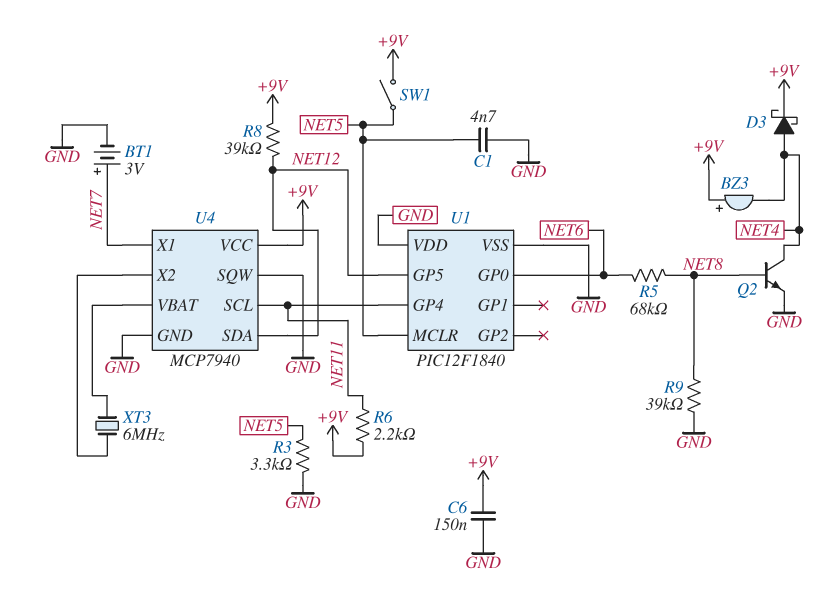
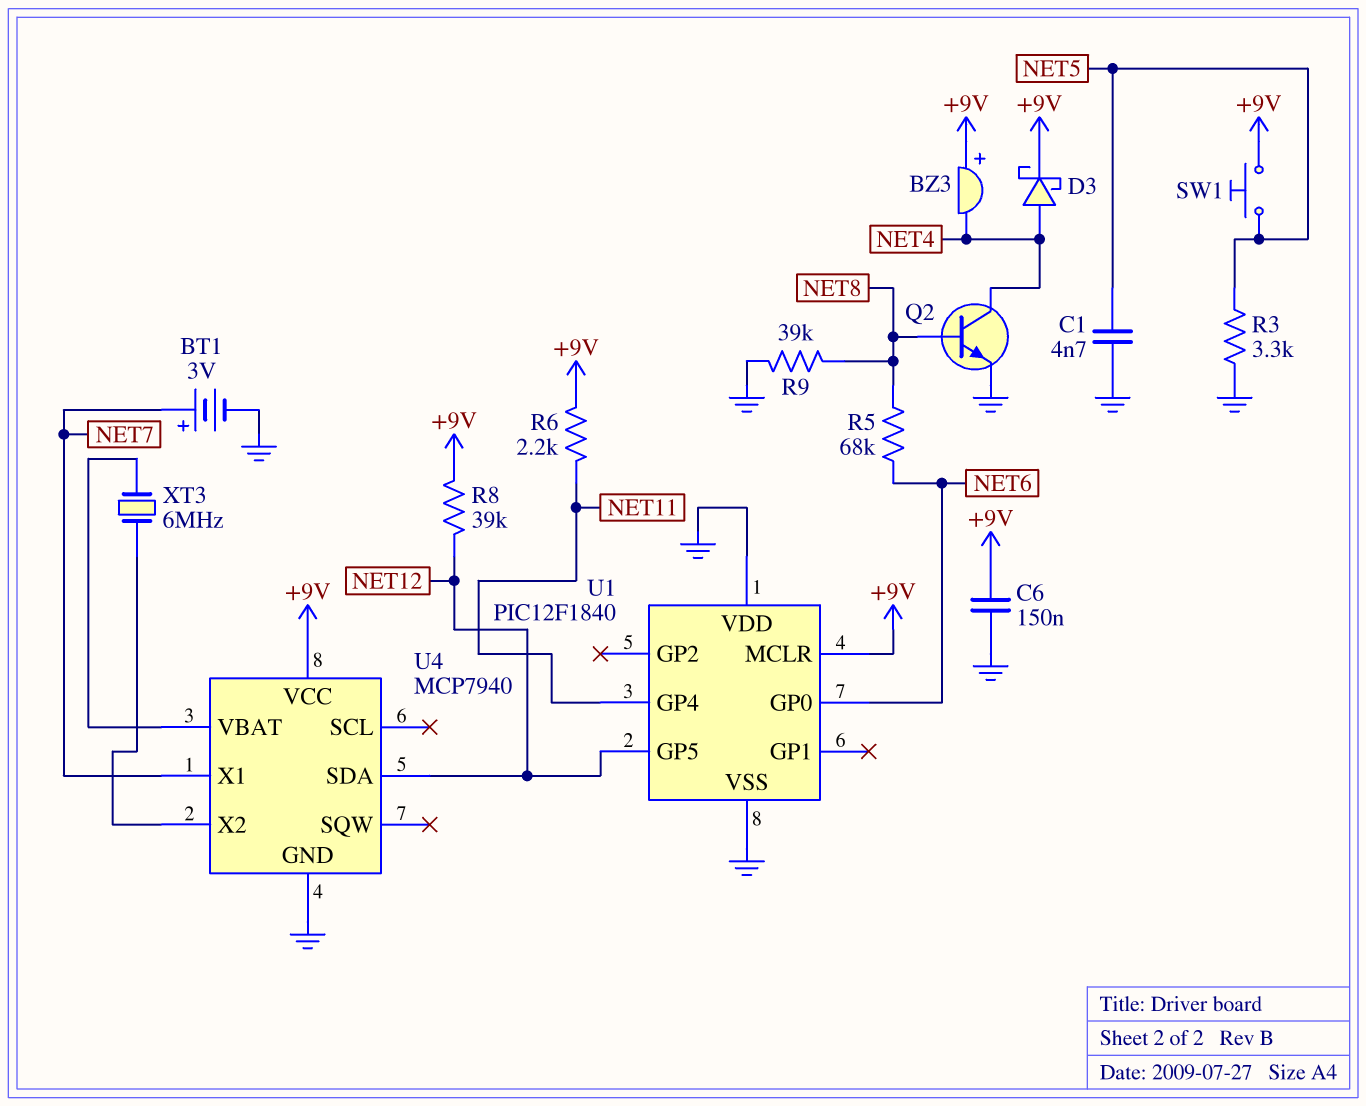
SW1: switch (+9V, NET5) -> button (+9V, NET5)
U1 pin MCLR: NET5 -> +9V
U4 pin SCL: NET11 -> none
U4 pin SQW: GND -> none

